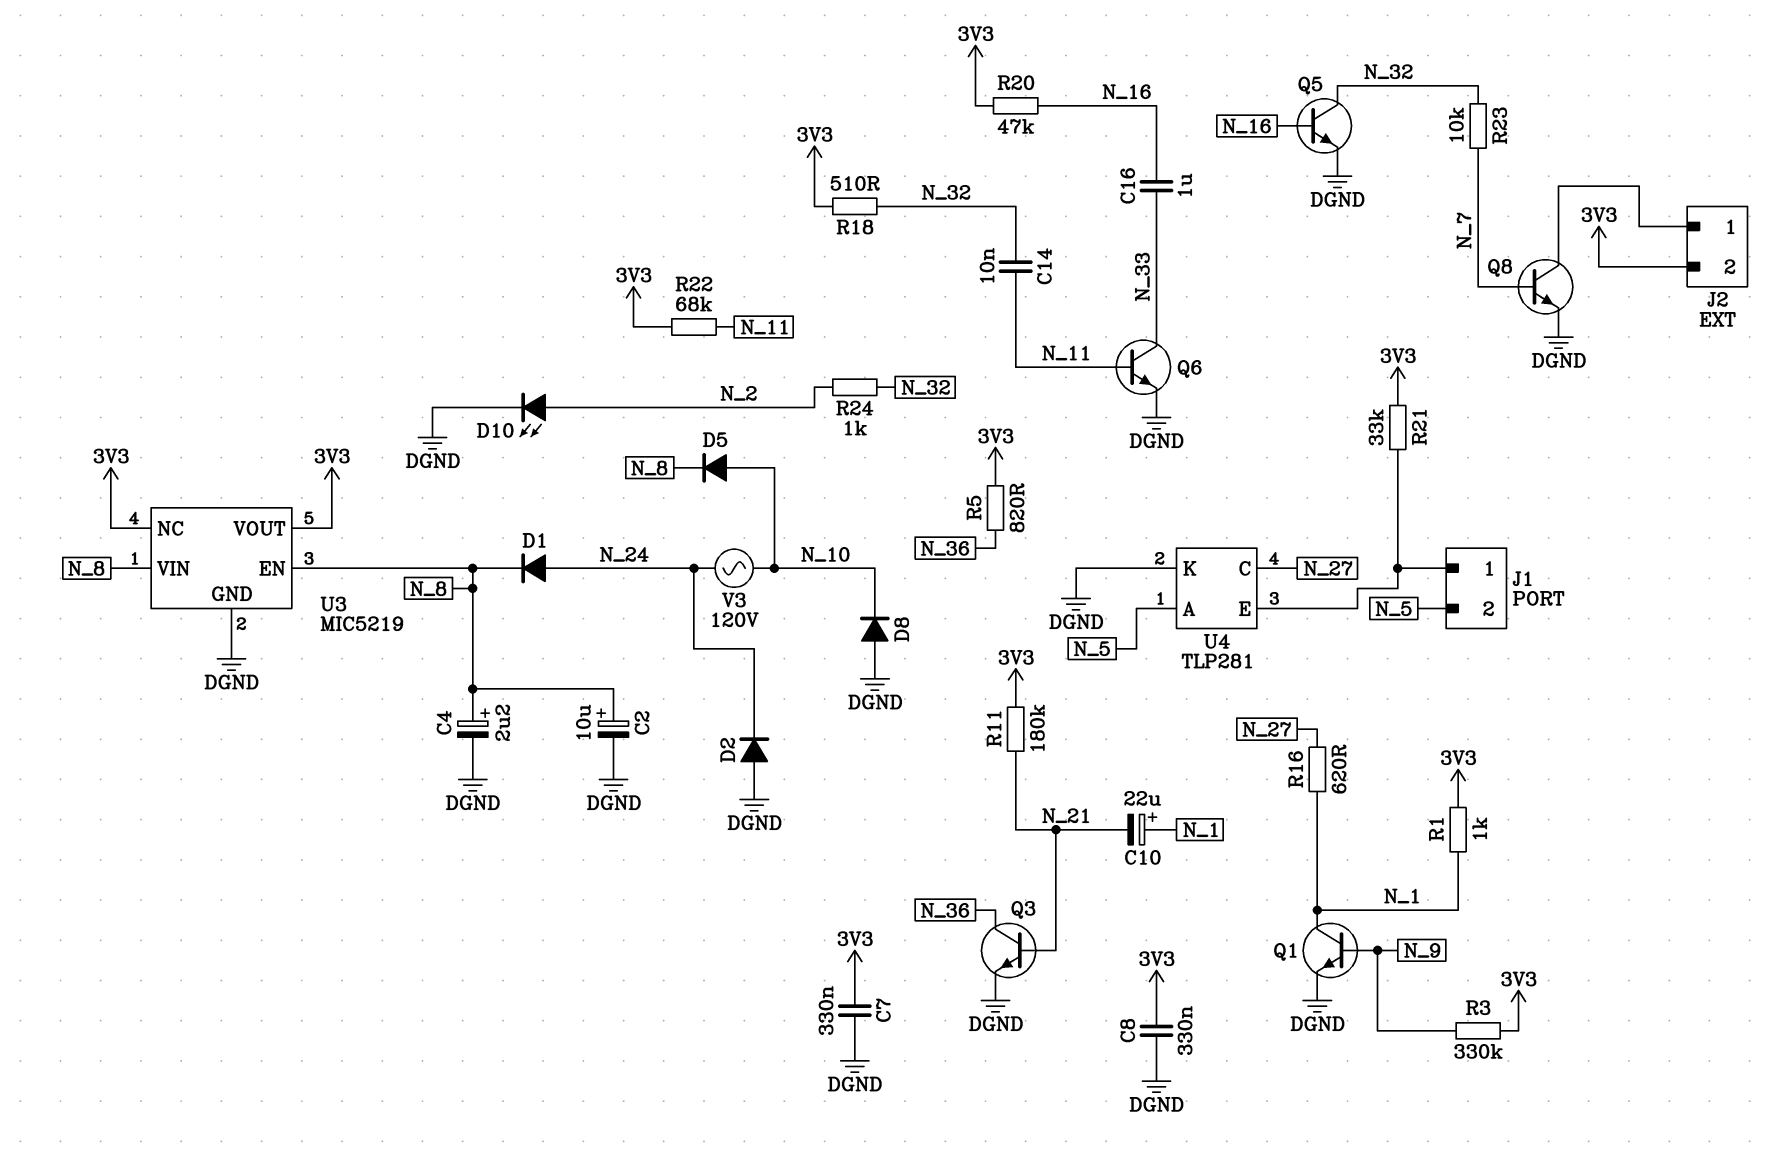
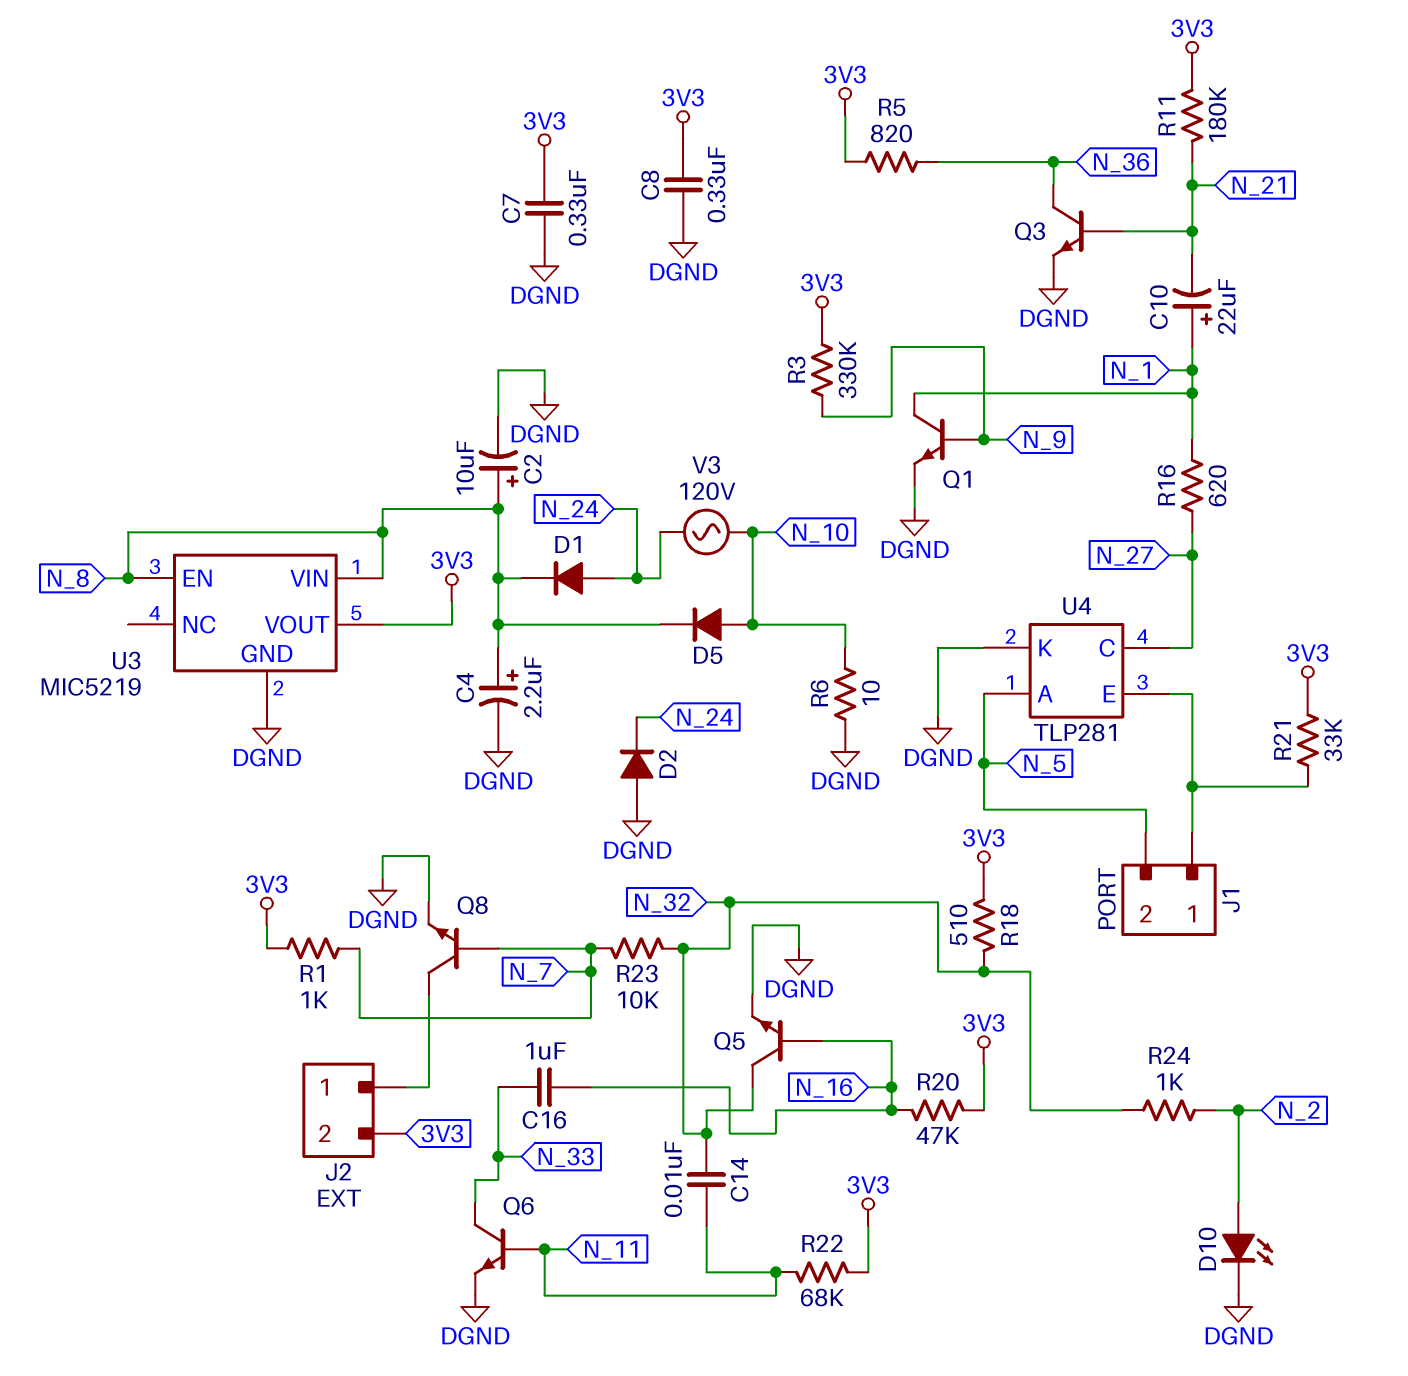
D8: diode (A DGND, K N_10) -> none
R1: 1k (3V3, N_1) -> 1k (3V3, N_7)
R6: none -> 10 (DGND, N_10)
U3 pin NC: 3V3 -> none

